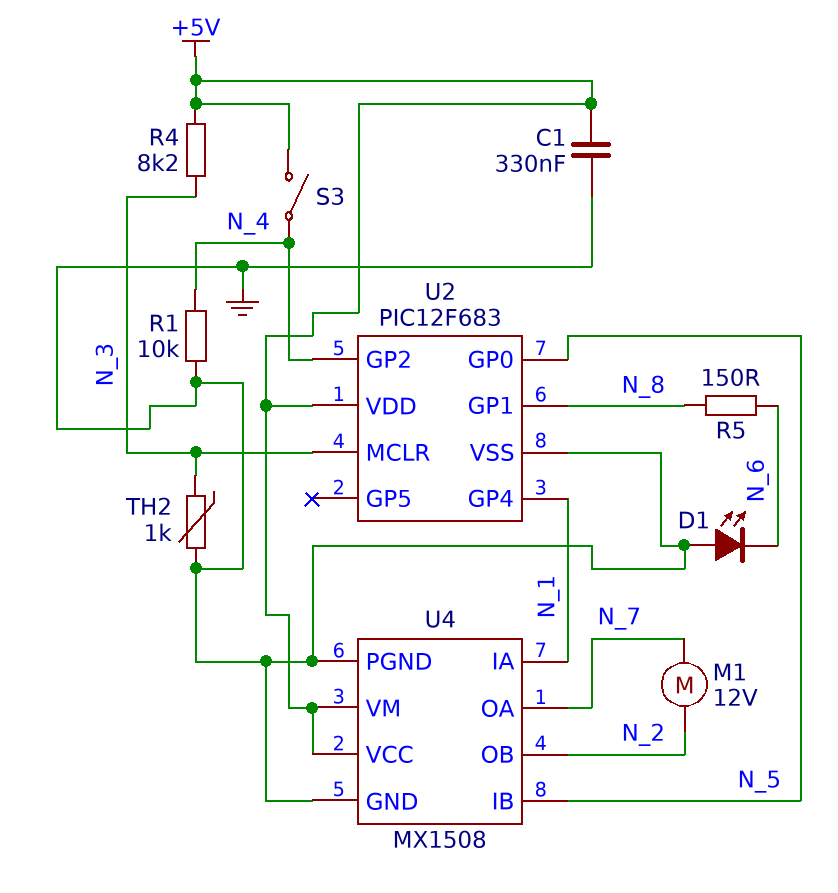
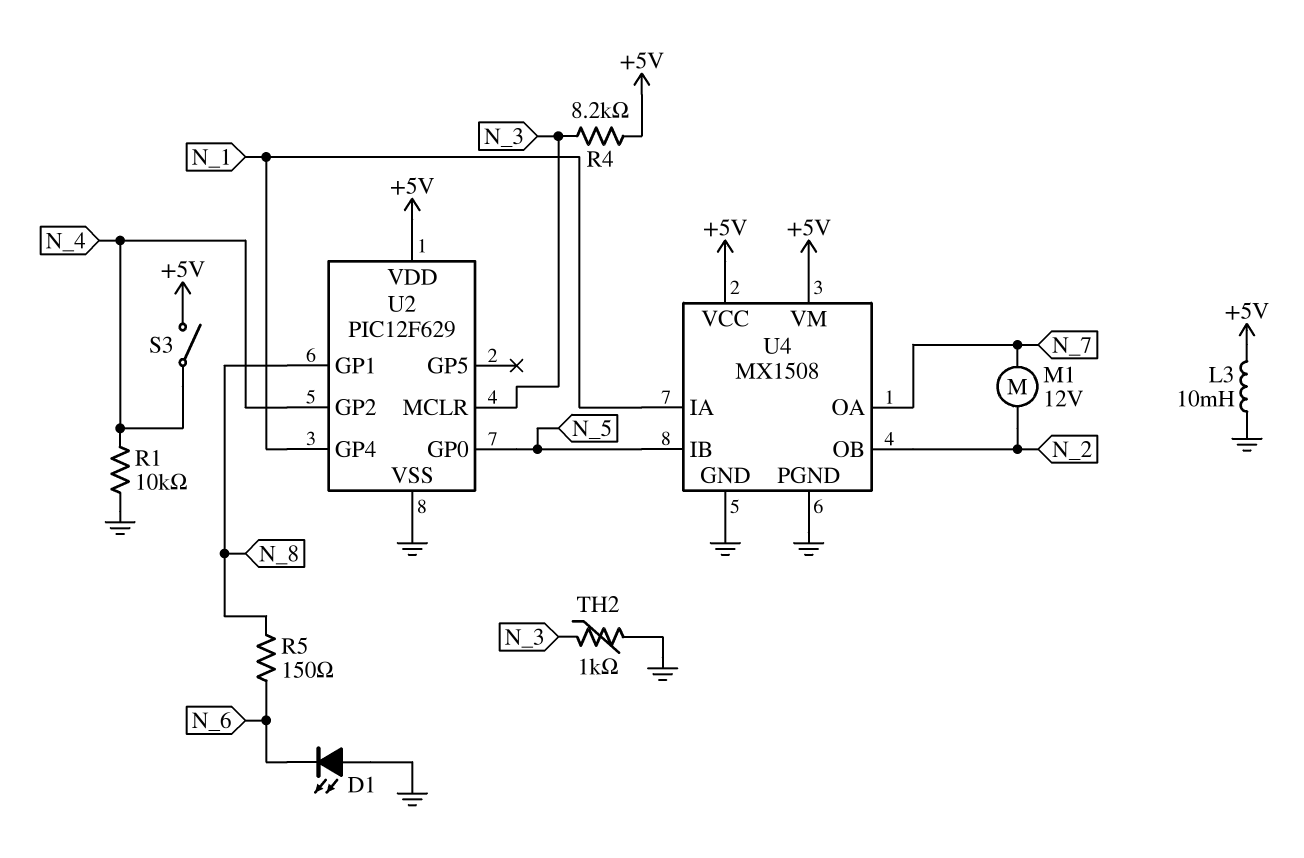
C1: 330nF (+5V, GND) -> none
L3: none -> 10mH (+5V, GND)
U2: PIC12F683 -> PIC12F629

